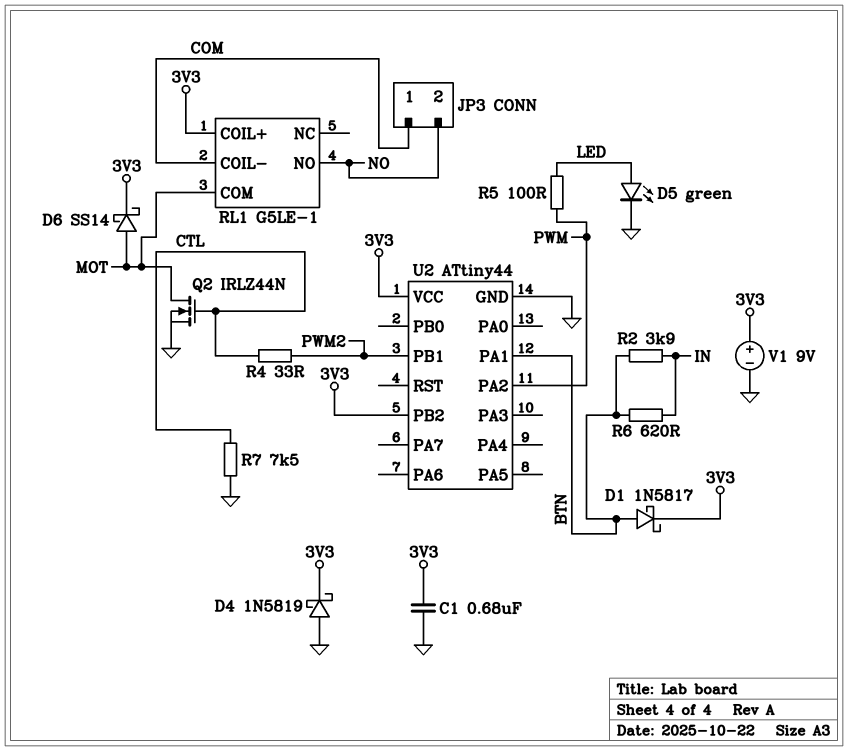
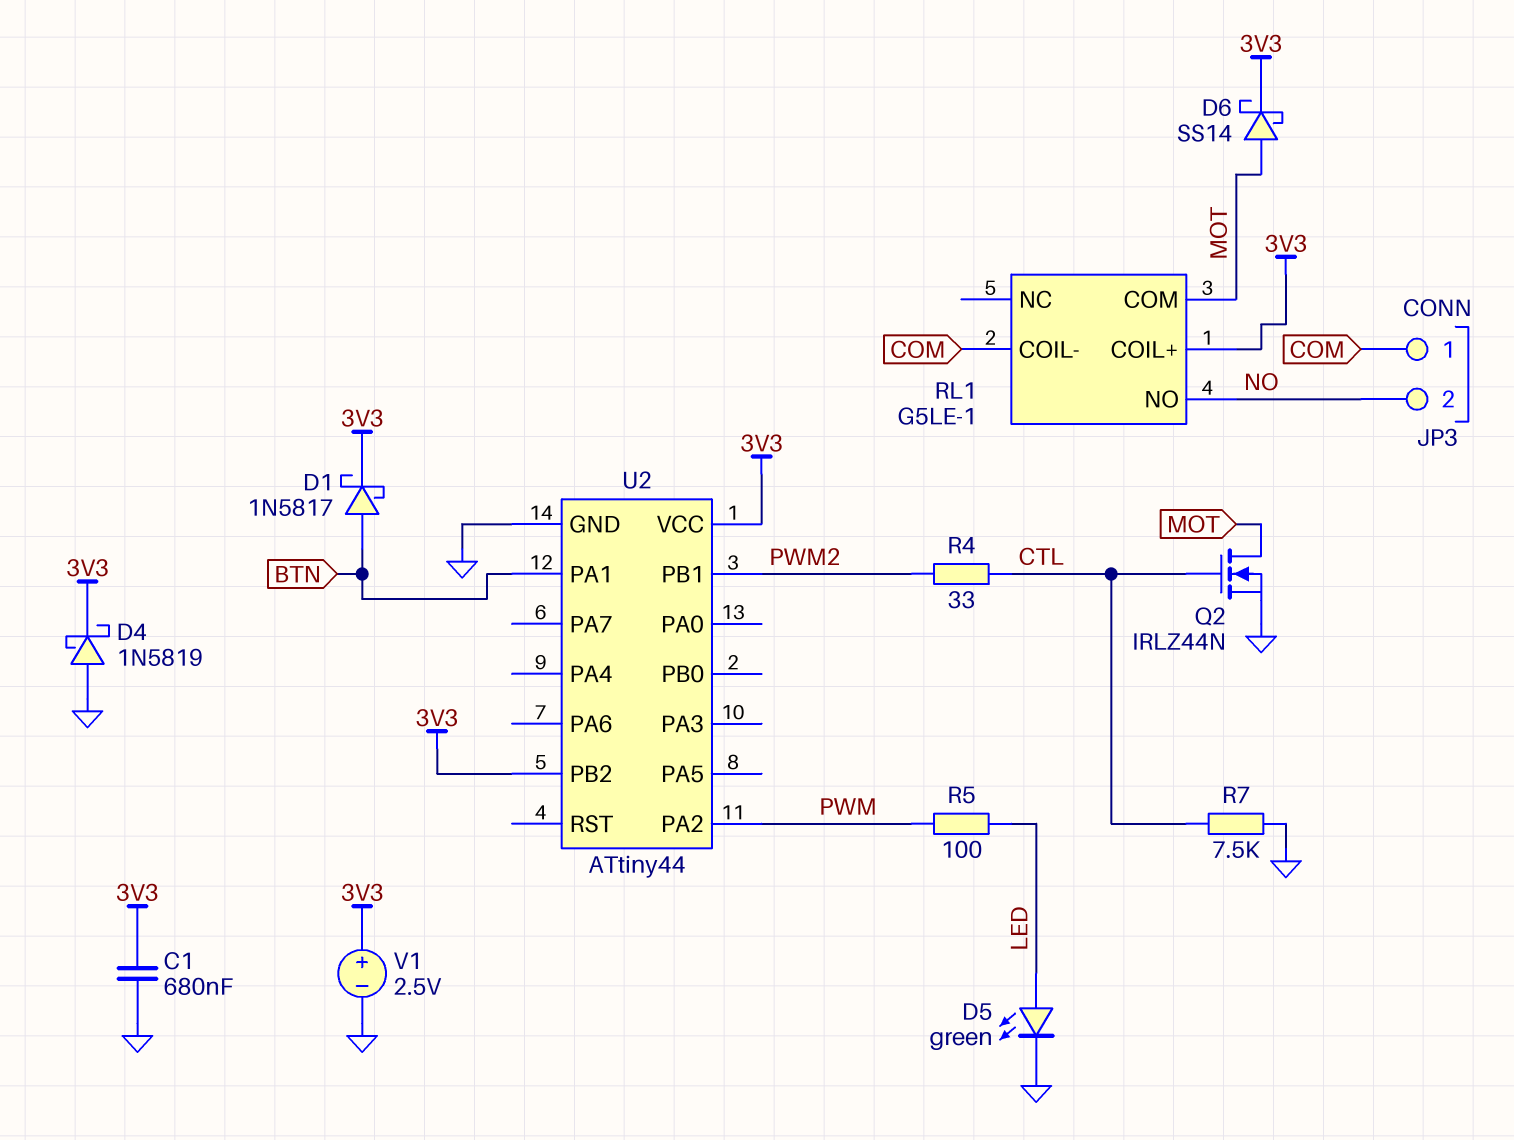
R2: 3.9k (BTN, IN) -> none
R6: 620 (BTN, IN) -> none
V1: 9V (plus 3V3, minus GND) -> 2.5V (plus 3V3, minus GND)

